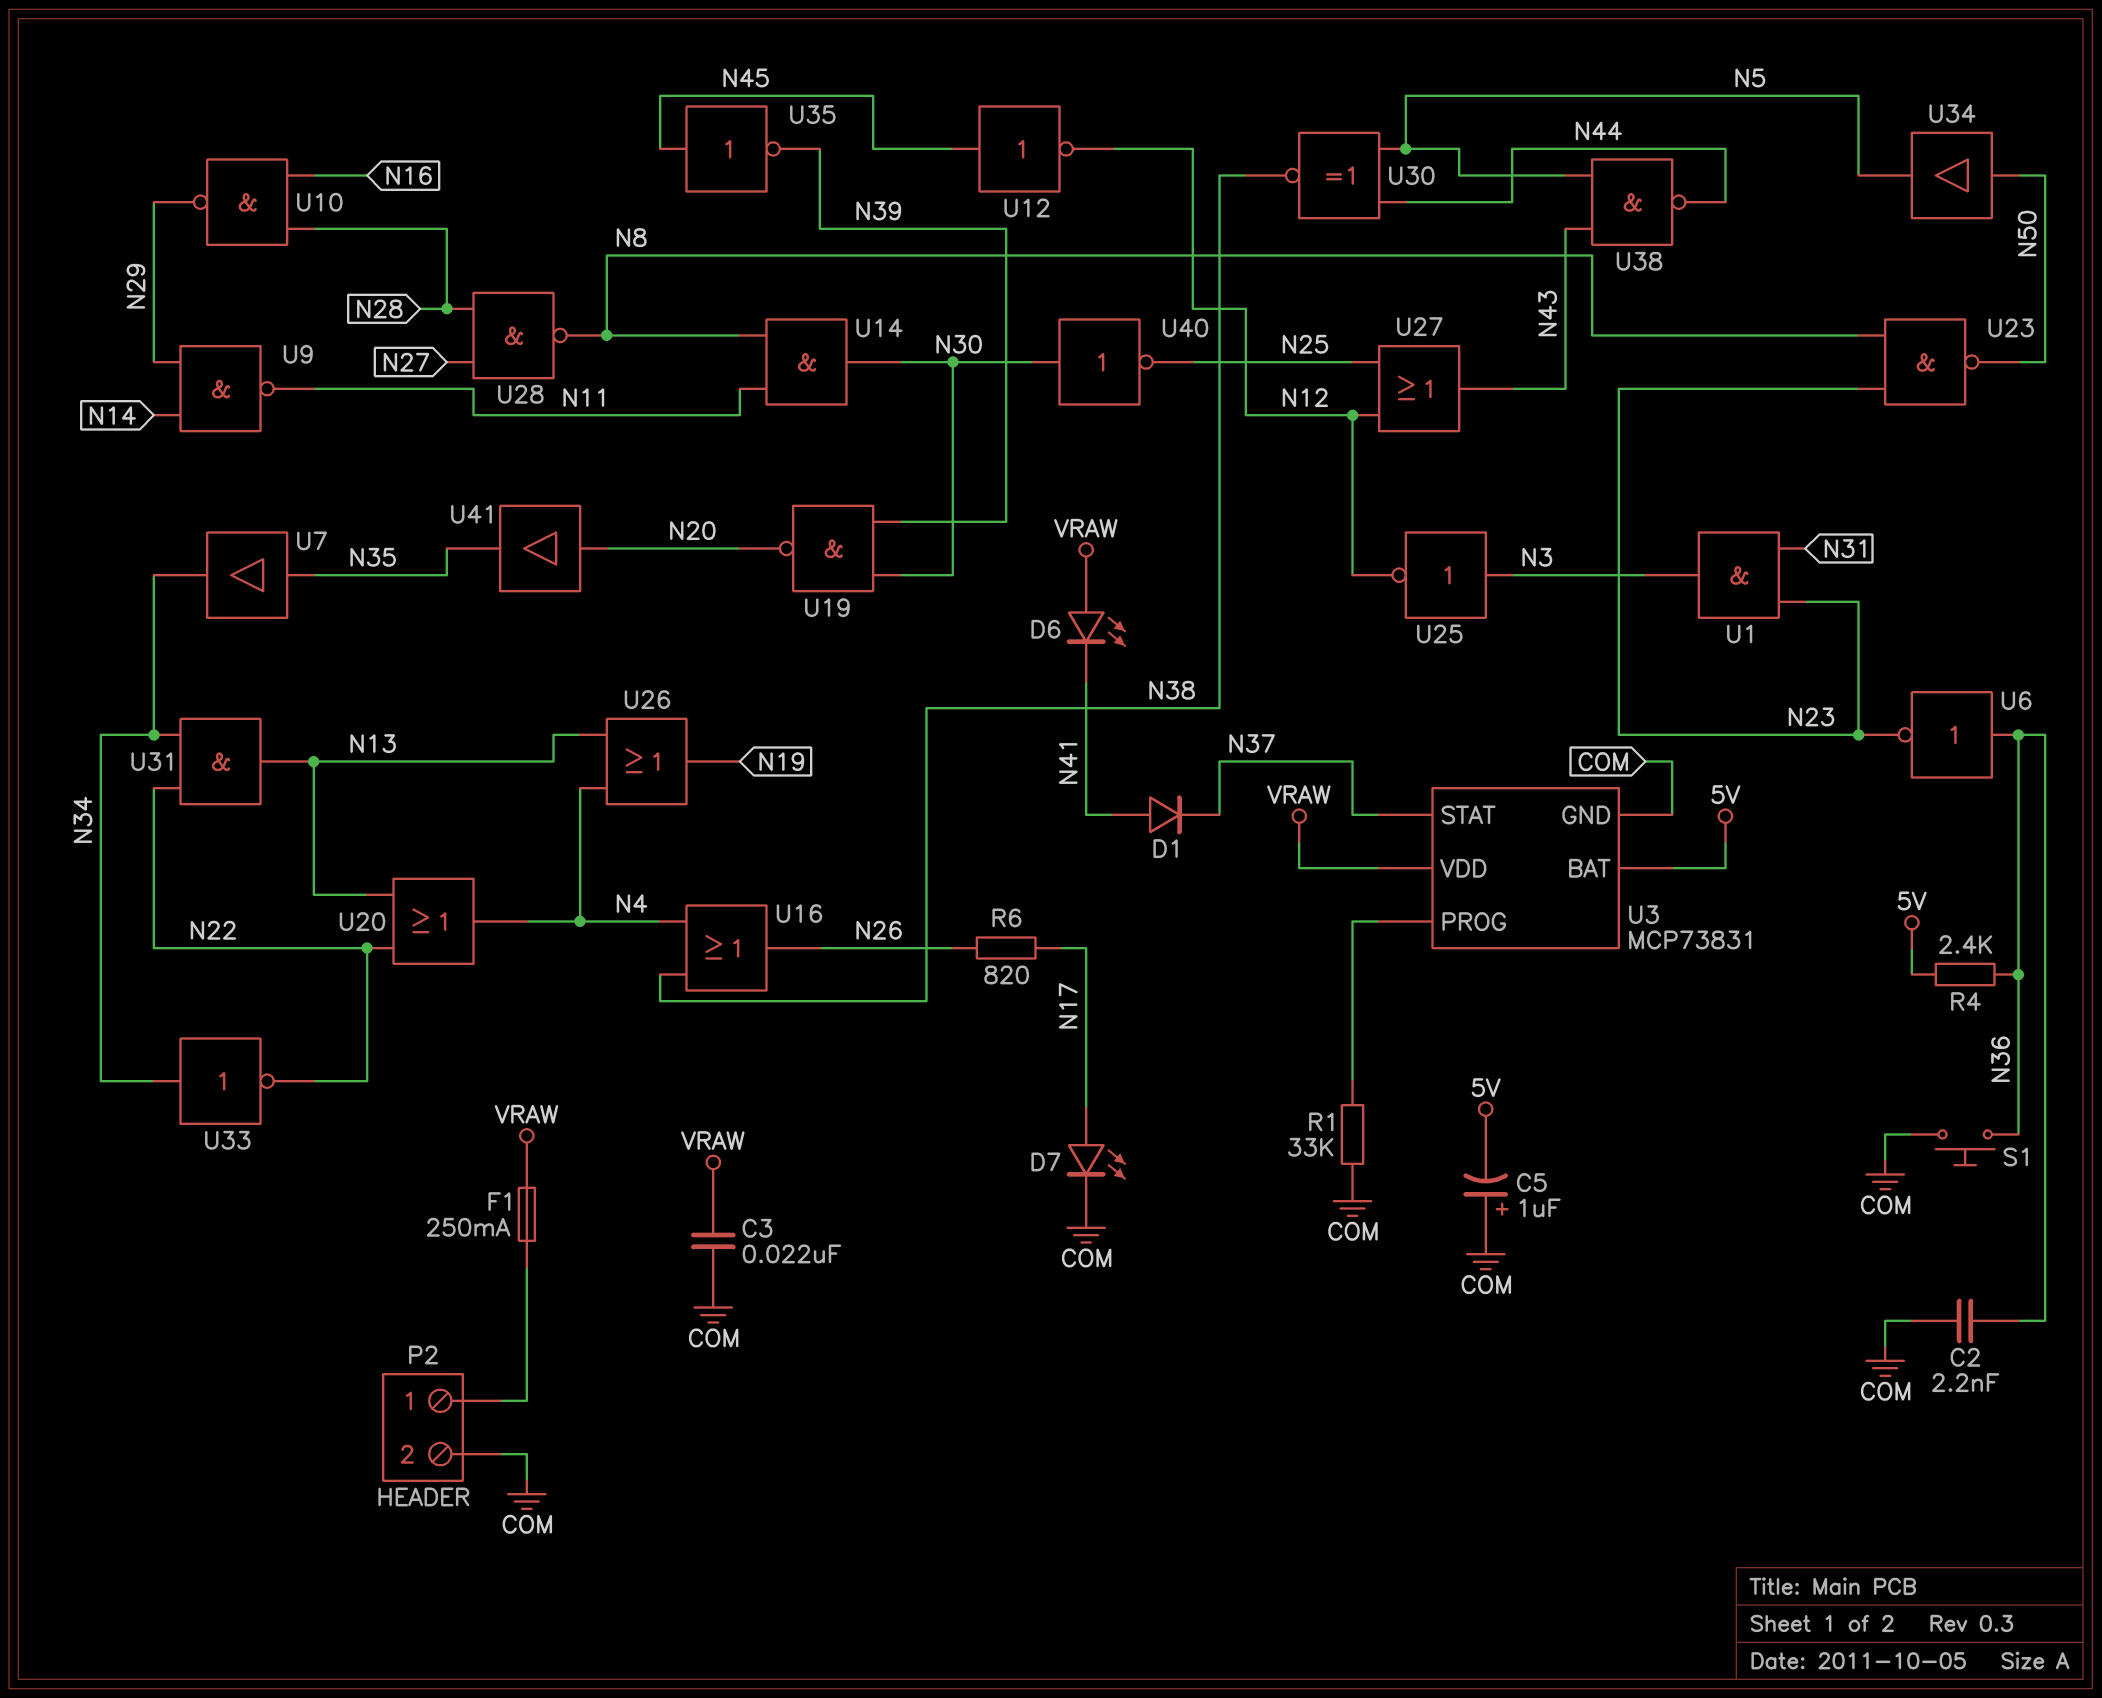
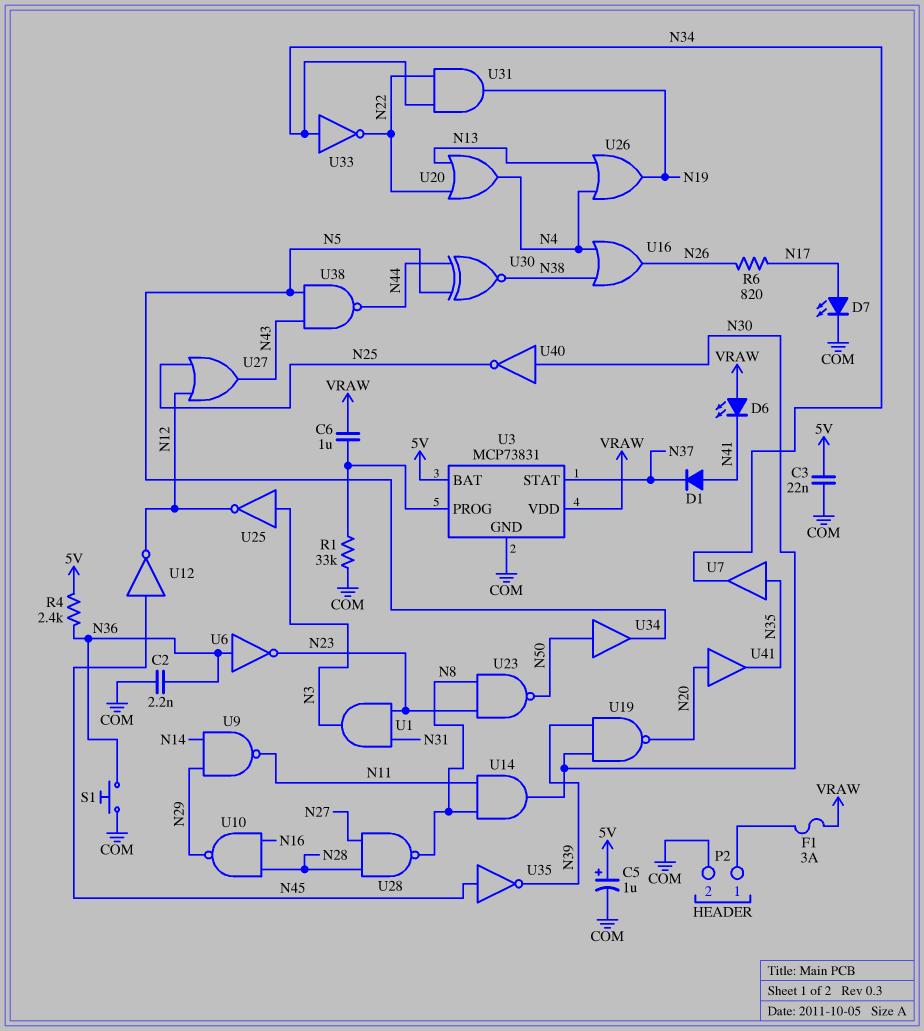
C3: 22nF (COM, VRAW) -> 22nF (5V, COM)
C5: 1uF (plus COM, minus 5V) -> 1uF (plus 5V, minus COM)
C6: none -> 1uF (U3/PROG, VRAW)
F1: 250mA (P2/1, VRAW) -> 3A (P2/1, VRAW)
U31: AND (in N22, in N34, out N13) -> AND (in N22, in N34, out N19)

